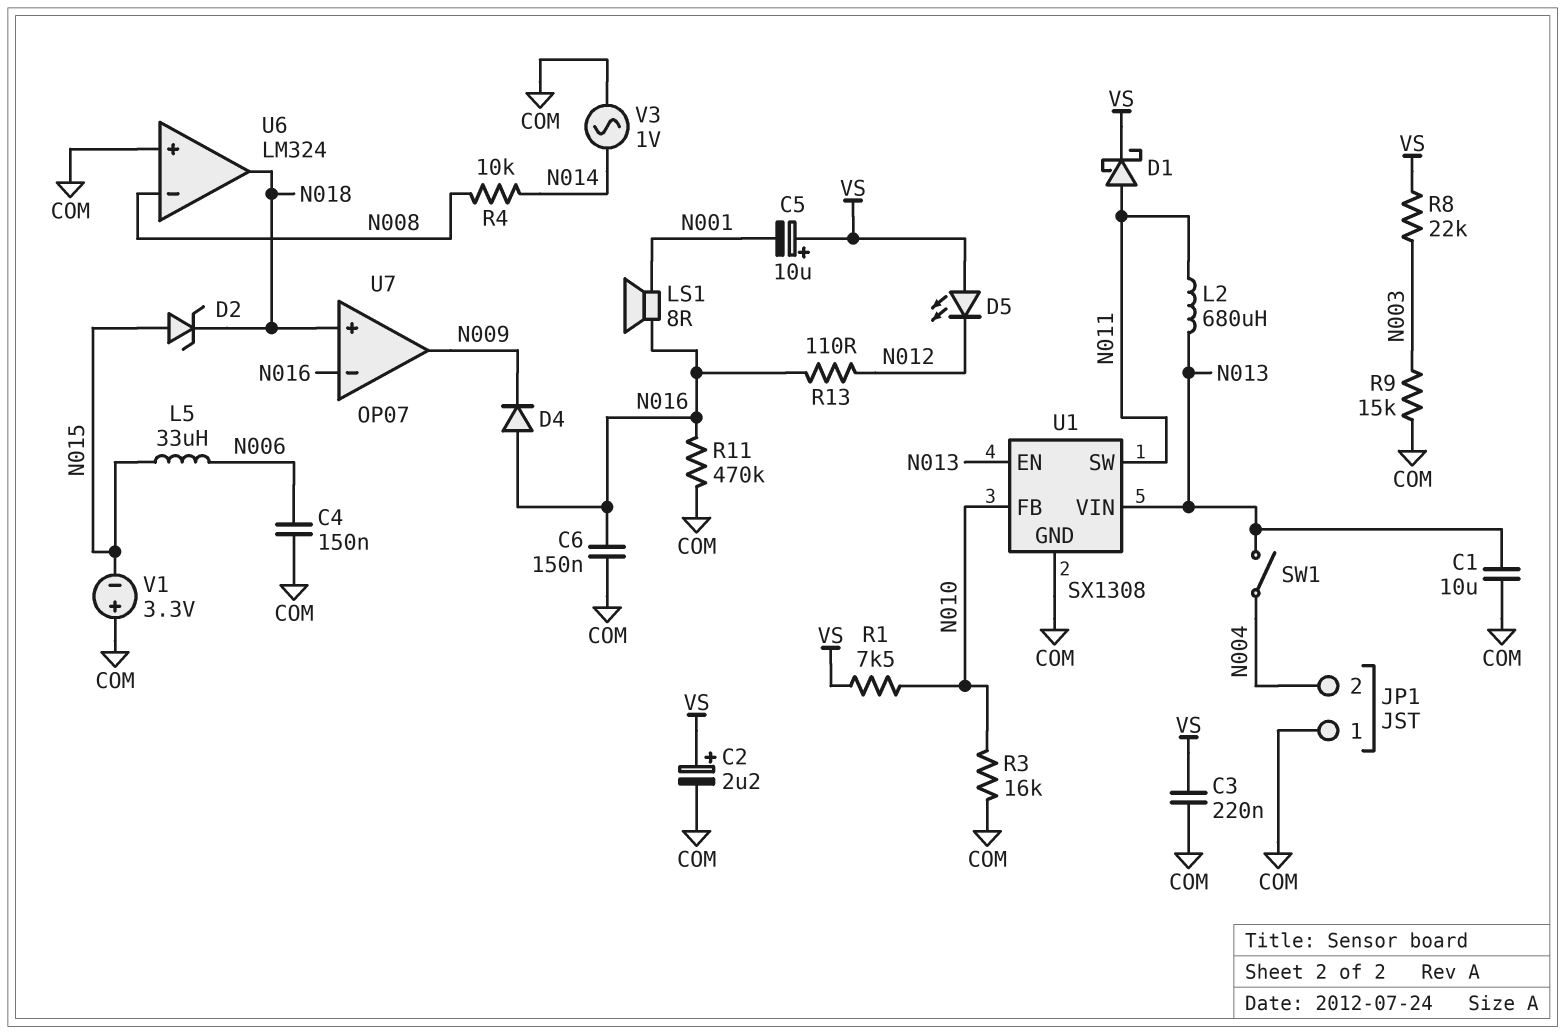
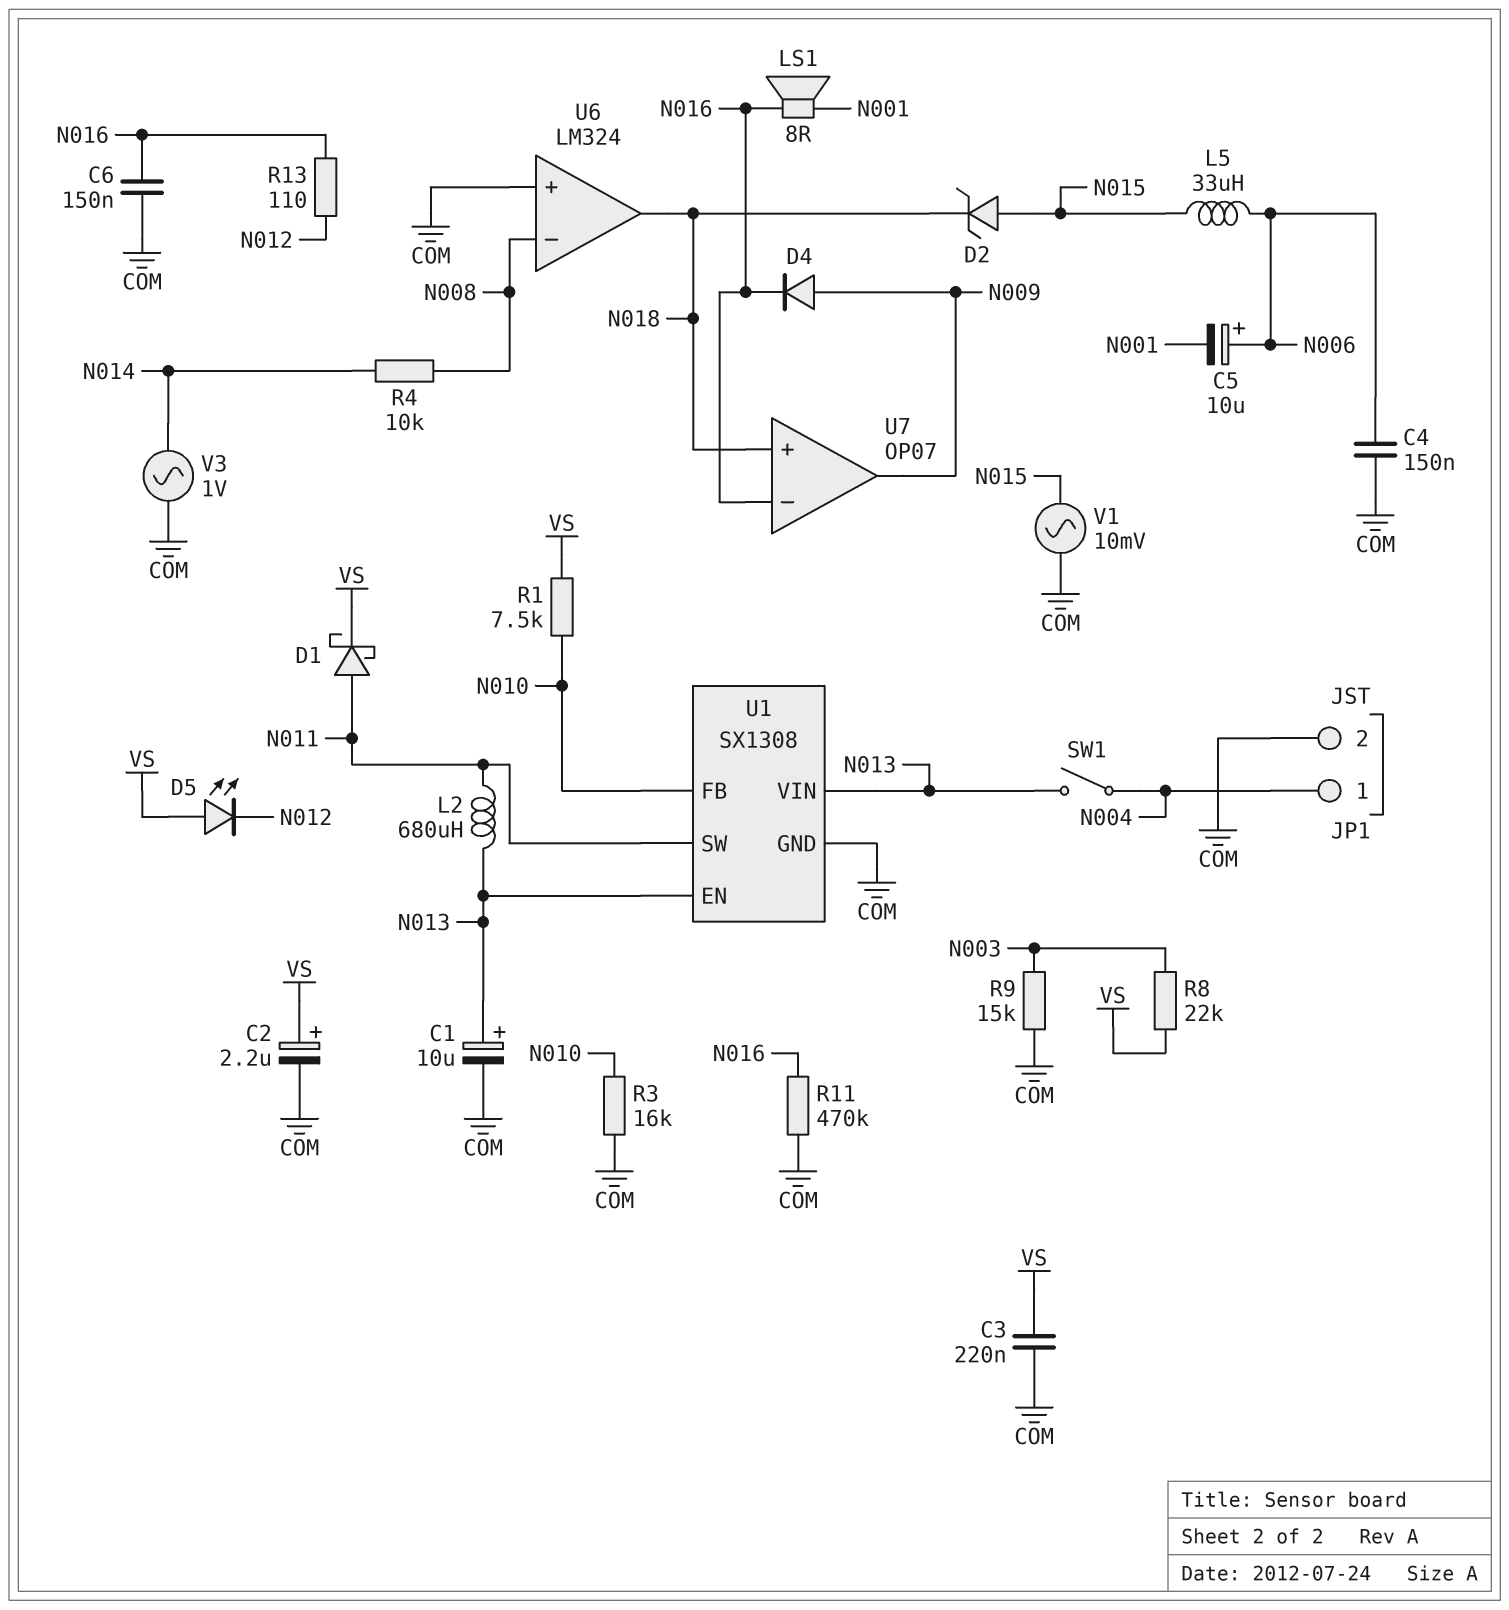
C1: 10uF (COM, N013) -> 10uF (plus N013, minus COM)
C5: 10uF (plus VS, minus N001) -> 10uF (plus N006, minus N001)
D4: diode (A N016, K N009) -> diode (A N009, K N016)
JP1 pin 1: COM -> N004
JP1 pin 2: N004 -> COM
V1: 3.3V (plus COM, minus N015) -> AC 10mV (COM, N015)

